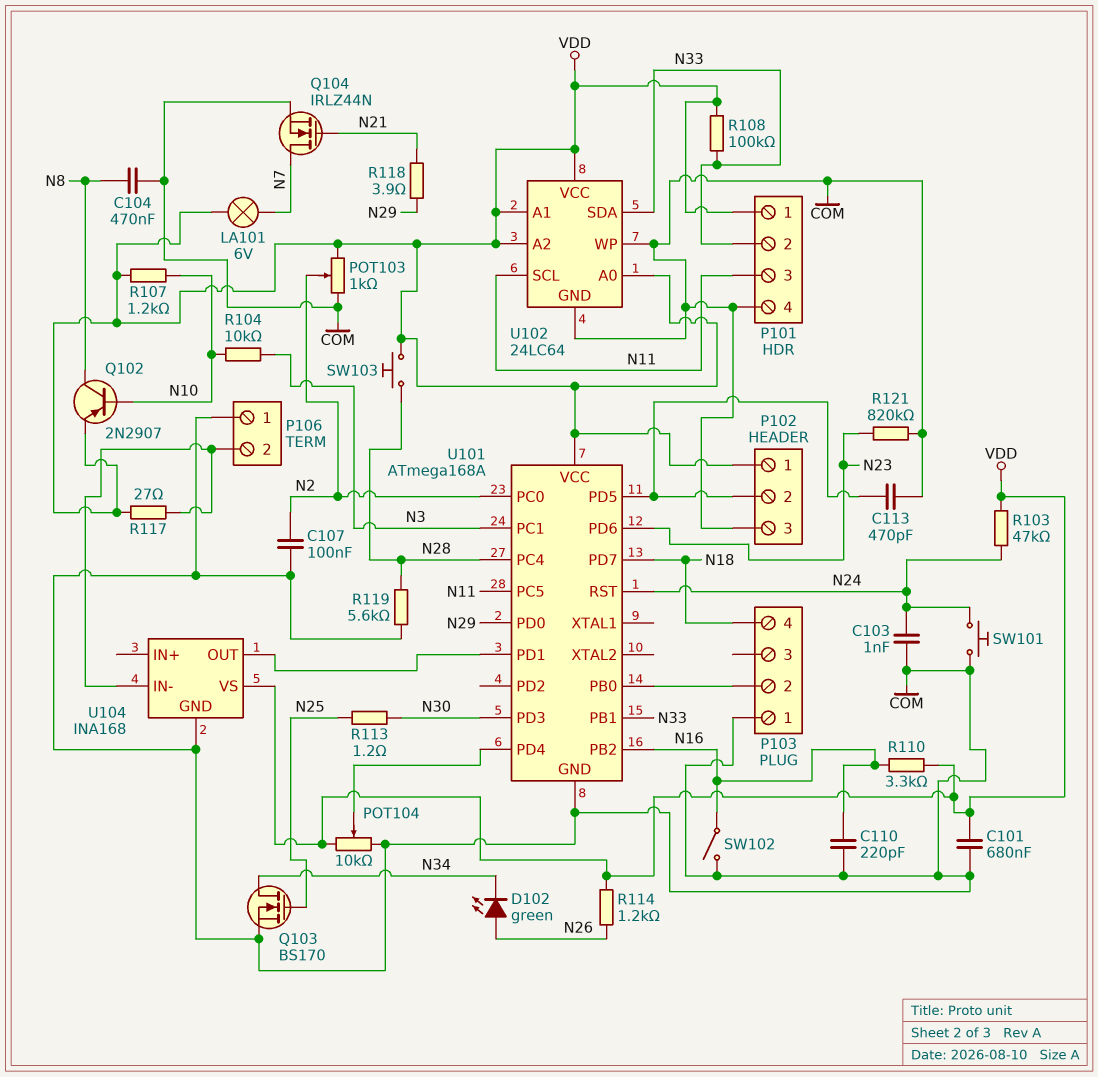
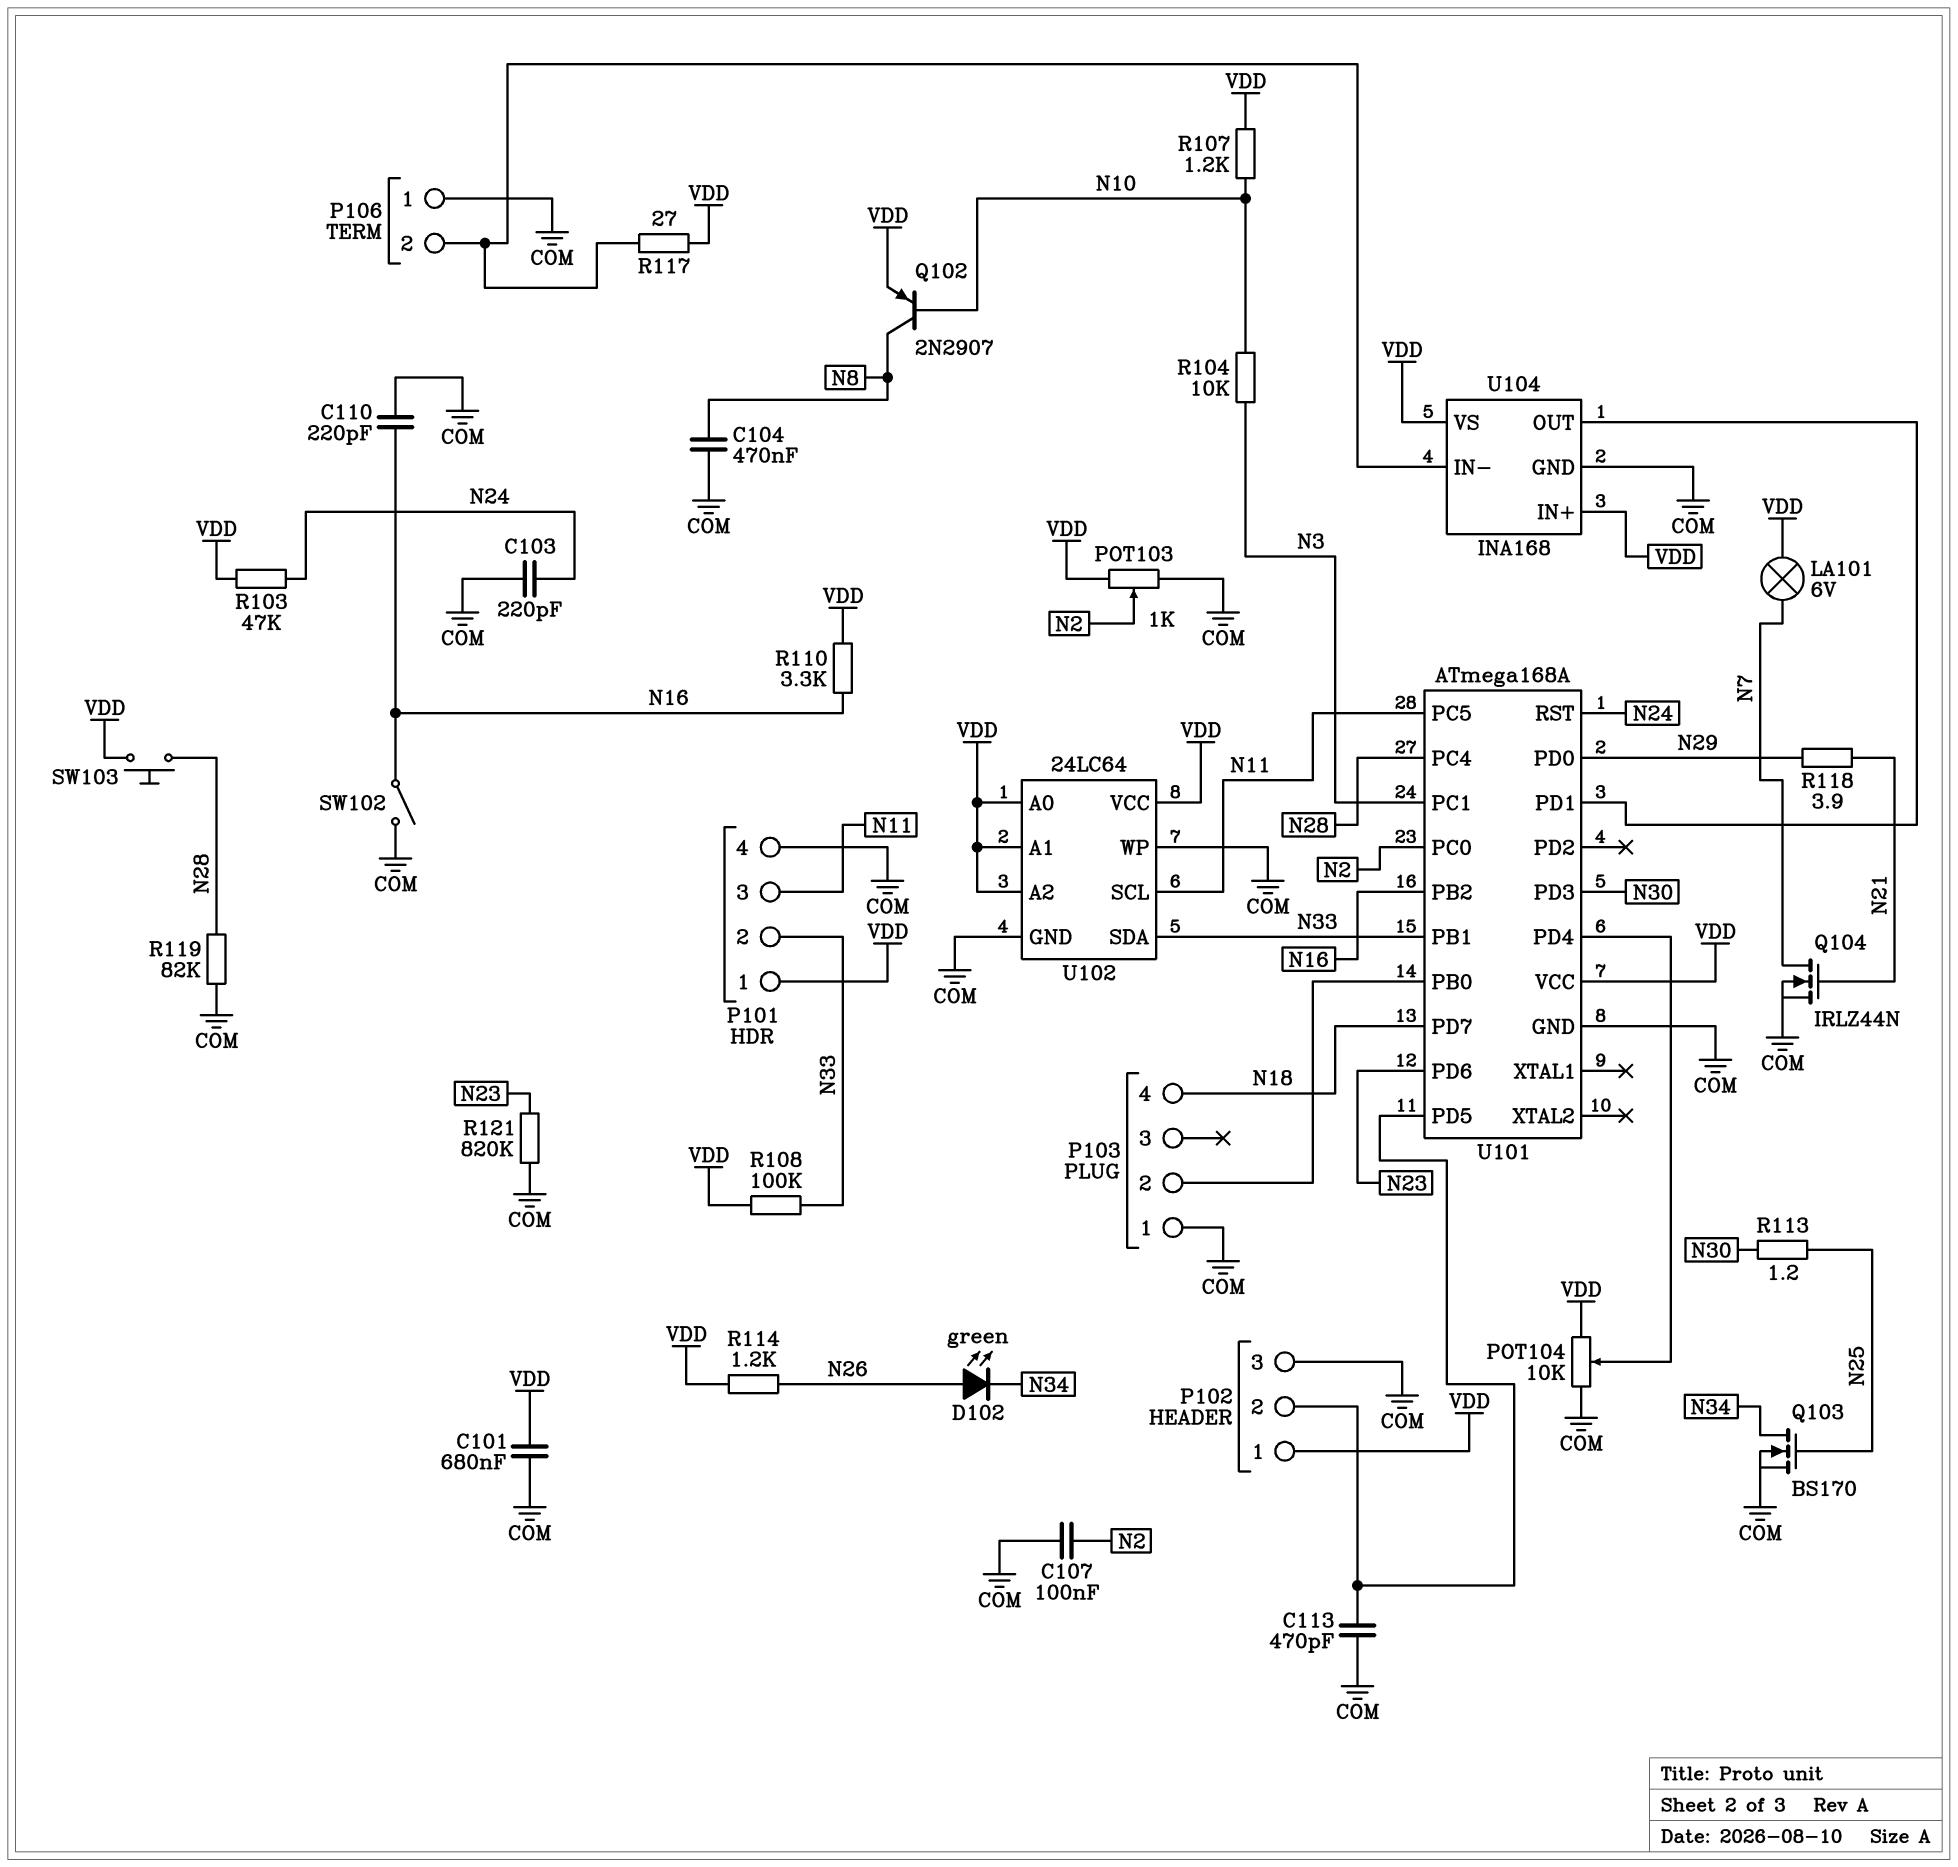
C103: 1nF (COM, N24) -> 220pF (COM, N24)
R119: 5.6k (COM, N28) -> 82k (COM, N28)
SW101: button (COM, N24) -> none
U104 pin IN+: none -> VDD

